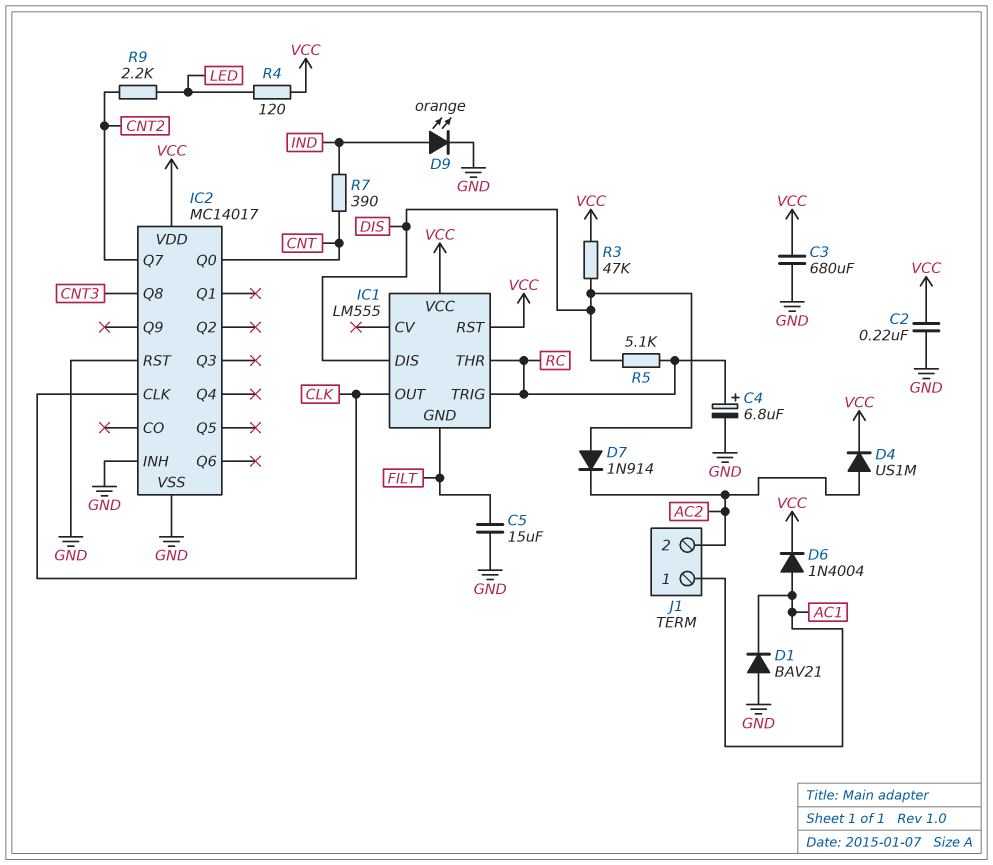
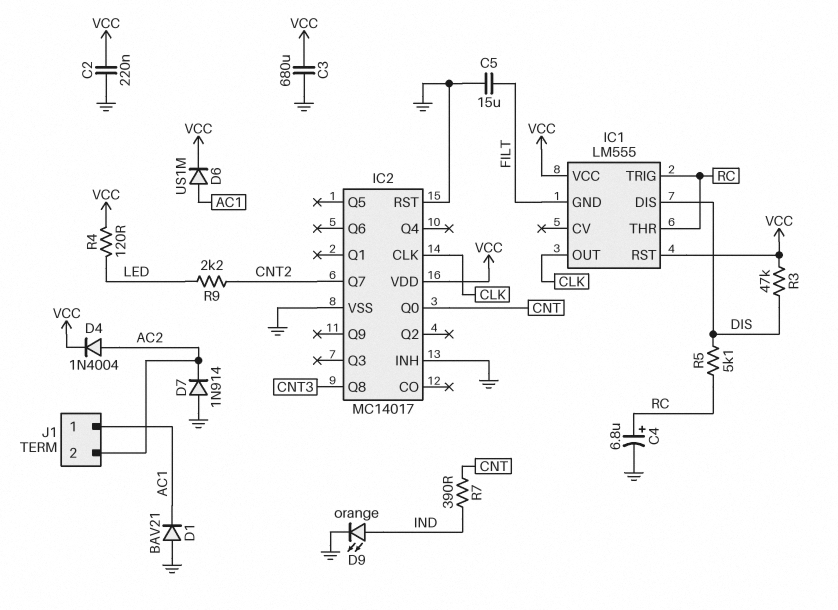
D4: diode US1M (A AC2, K VCC) -> diode 1N4004 (A AC2, K VCC)
D6: diode 1N4004 (A AC1, K VCC) -> diode US1M (A AC1, K VCC)
D7: diode 1N914 (A DIS, K AC2) -> diode 1N914 (A GND, K AC2)

